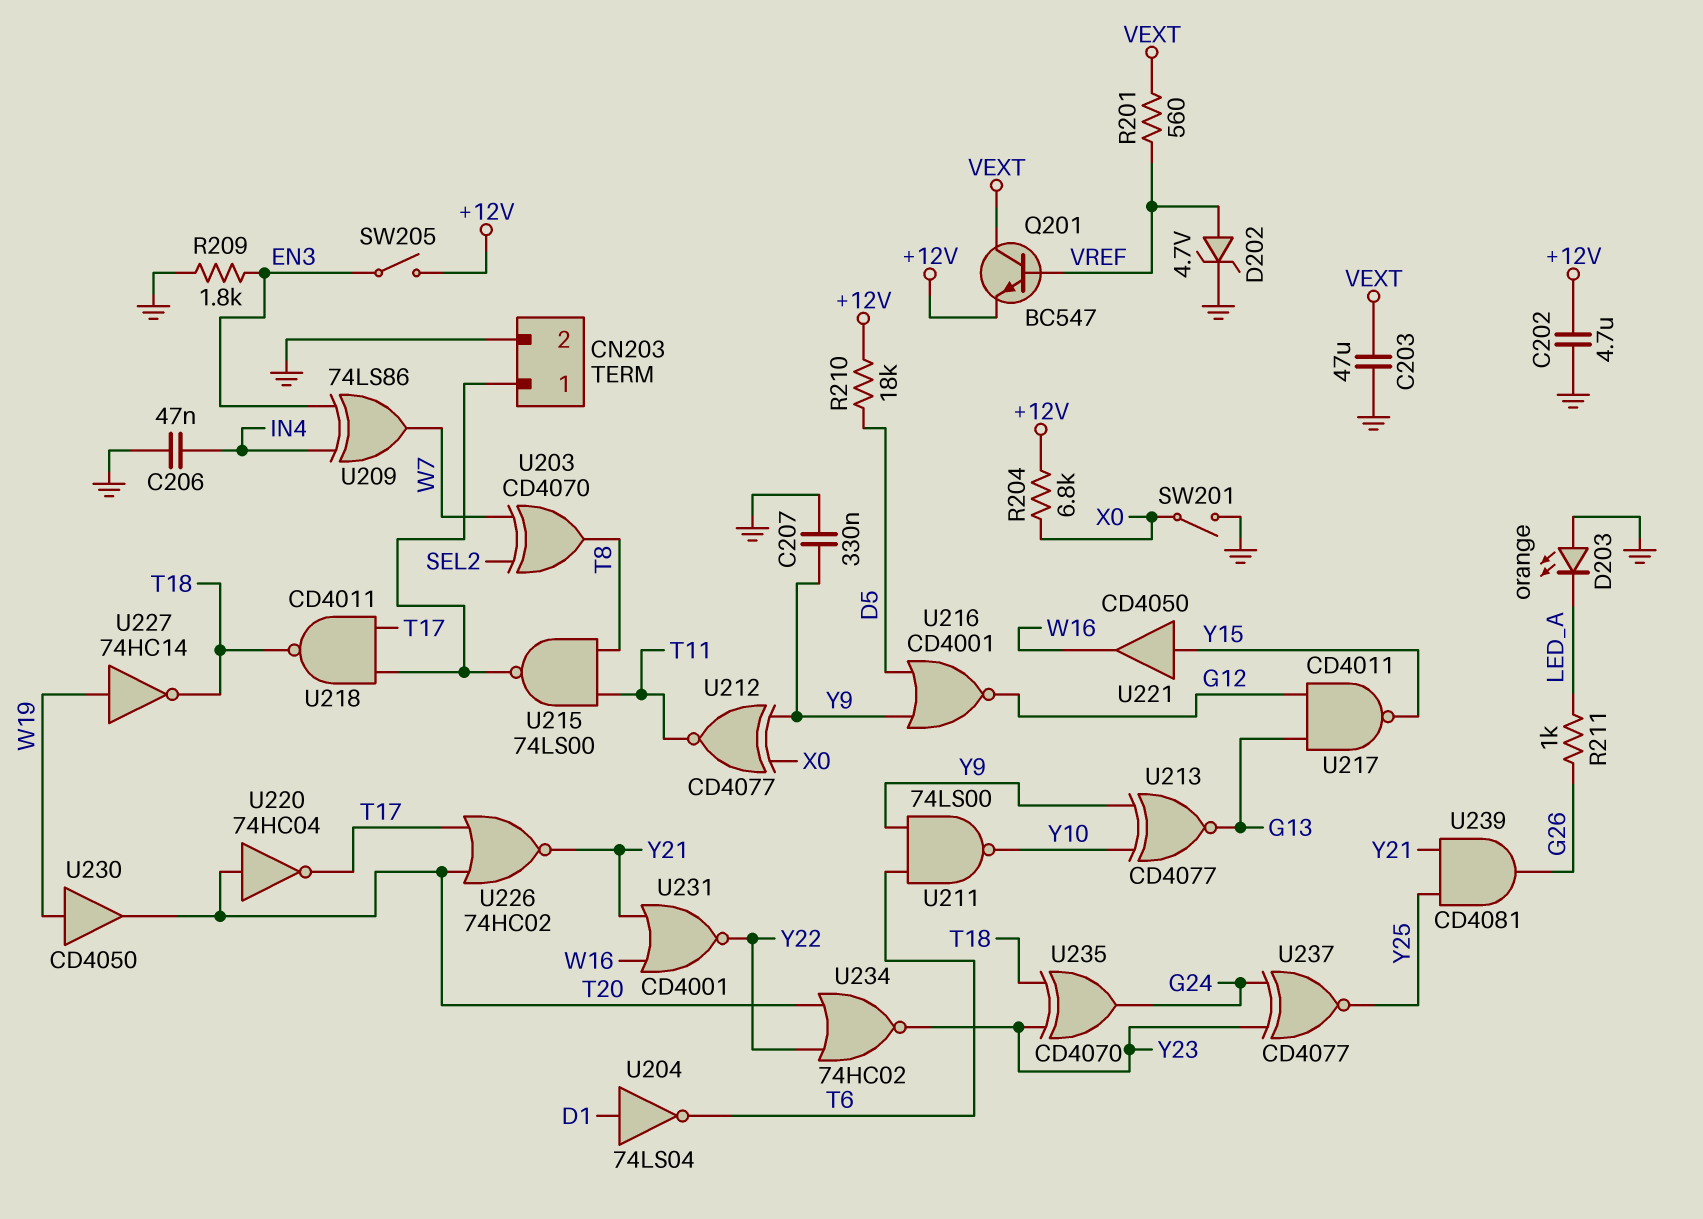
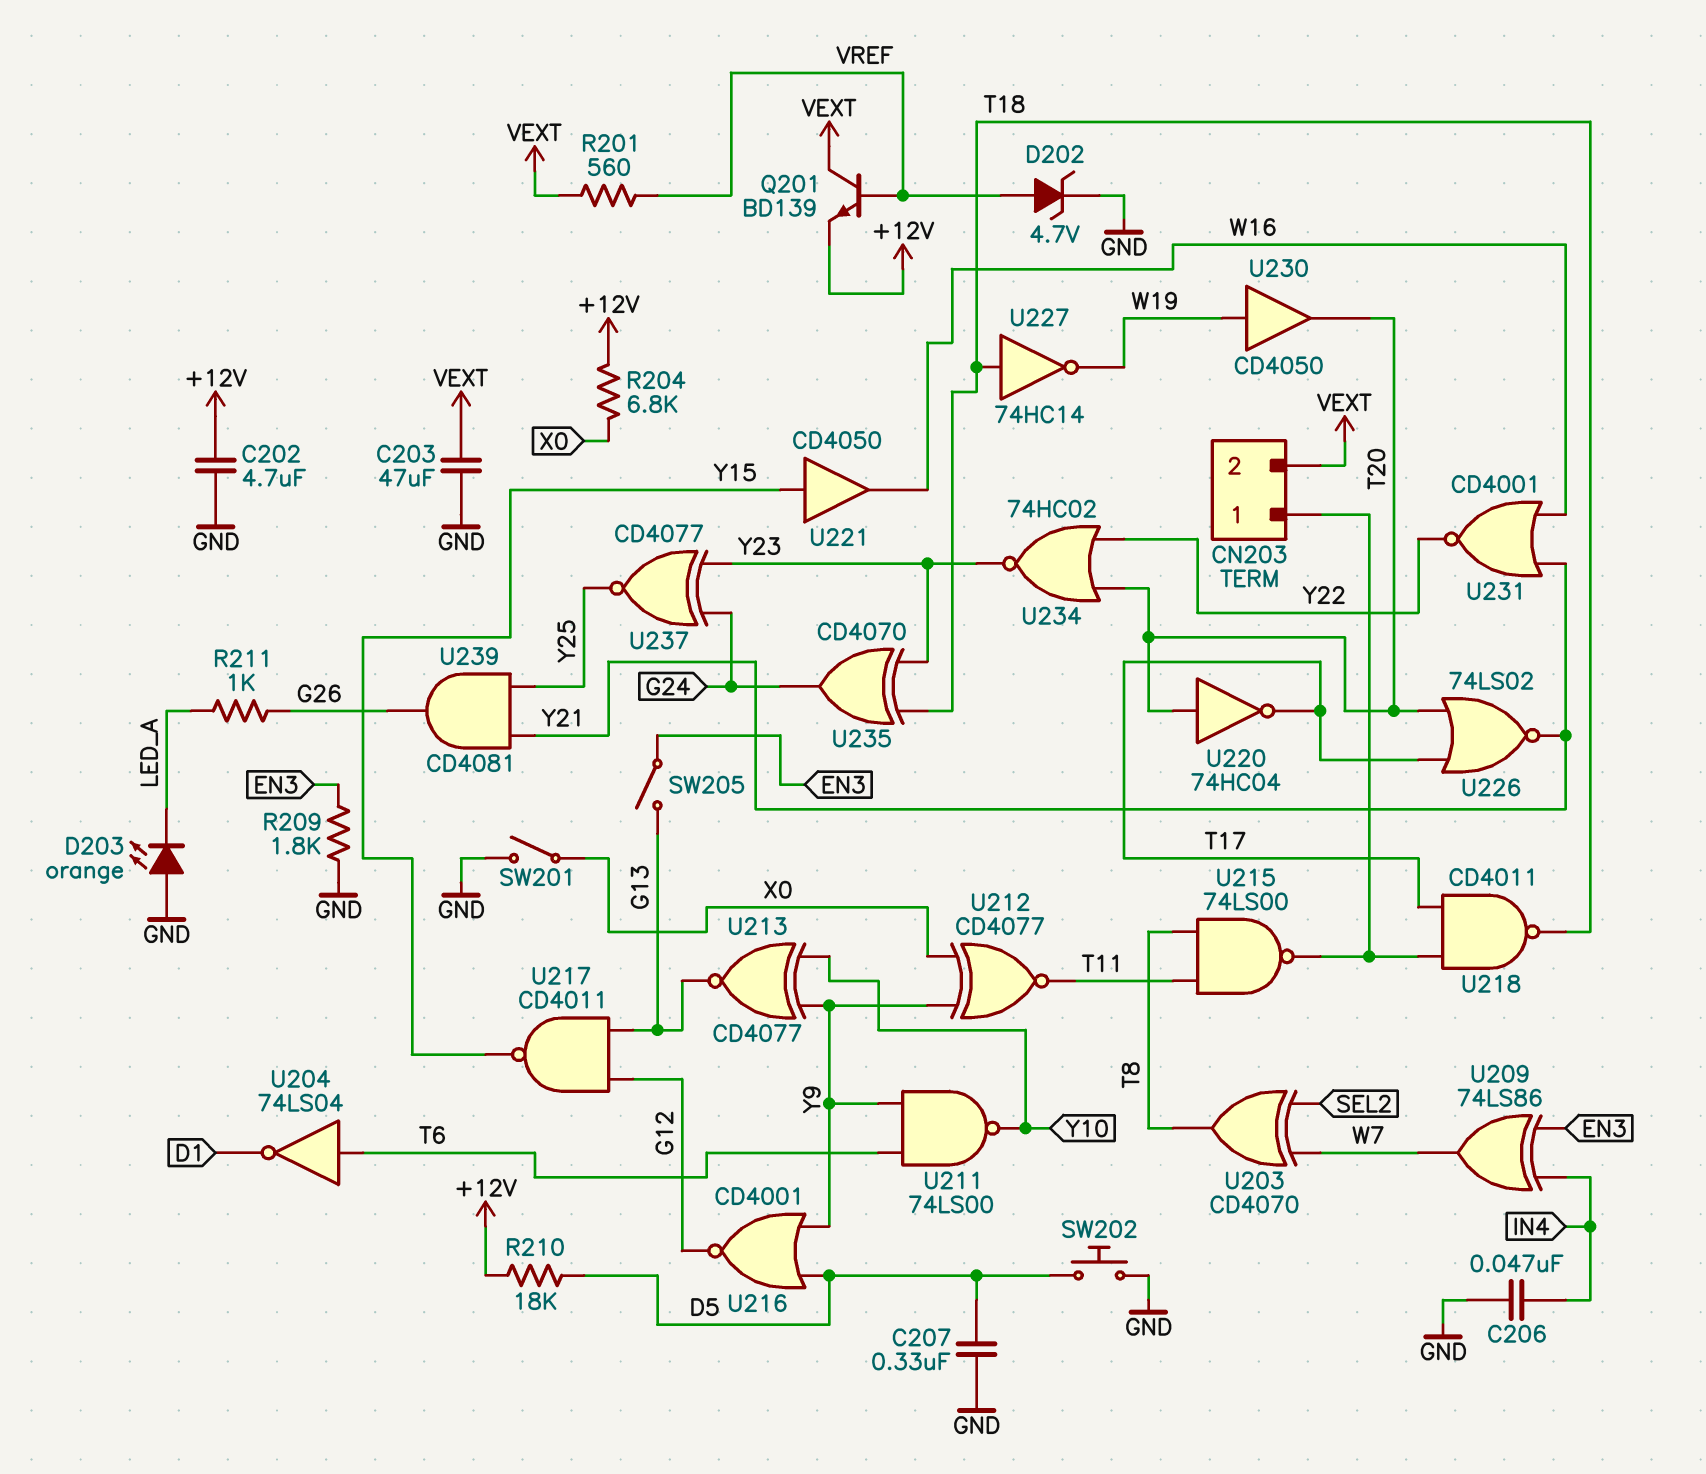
C207: 330nF (GND, Y9) -> 330nF (D5, GND)
CN203 pin 2: GND -> VEXT
Q201: NPN BC547 (B VREF, C VEXT, E +12V) -> NPN BD139 (B VREF, C VEXT, E +12V)
SW202: none -> button (D5, GND)
SW205: switch (+12V, EN3) -> switch (EN3, G13)
U204: NOT 74LS04 (in D1, out T6) -> NOT 74LS04 (in T6, out D1)
U226: NOR 74HC02 (in T17, in T20, out Y21) -> NOR 74LS02 (in T17, in T20, out Y21)
U227: NOT 74HC14 (in W19, out T18) -> NOT 74HC14 (in T18, out W19)

